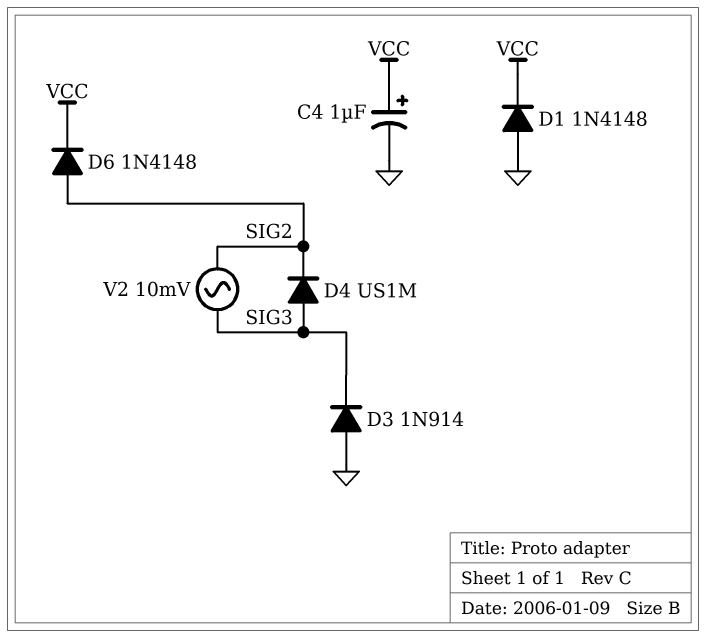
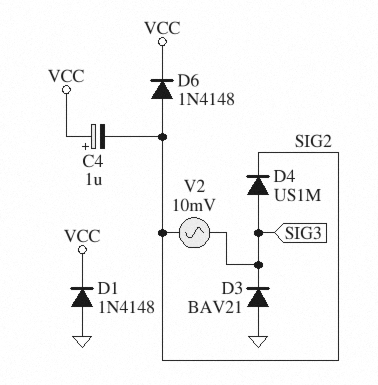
C4: 1uF (plus VCC, minus GND) -> 1uF (plus VCC, minus SIG2)
D3: diode 1N914 (A GND, K SIG3) -> diode BAV21 (A GND, K SIG3)

